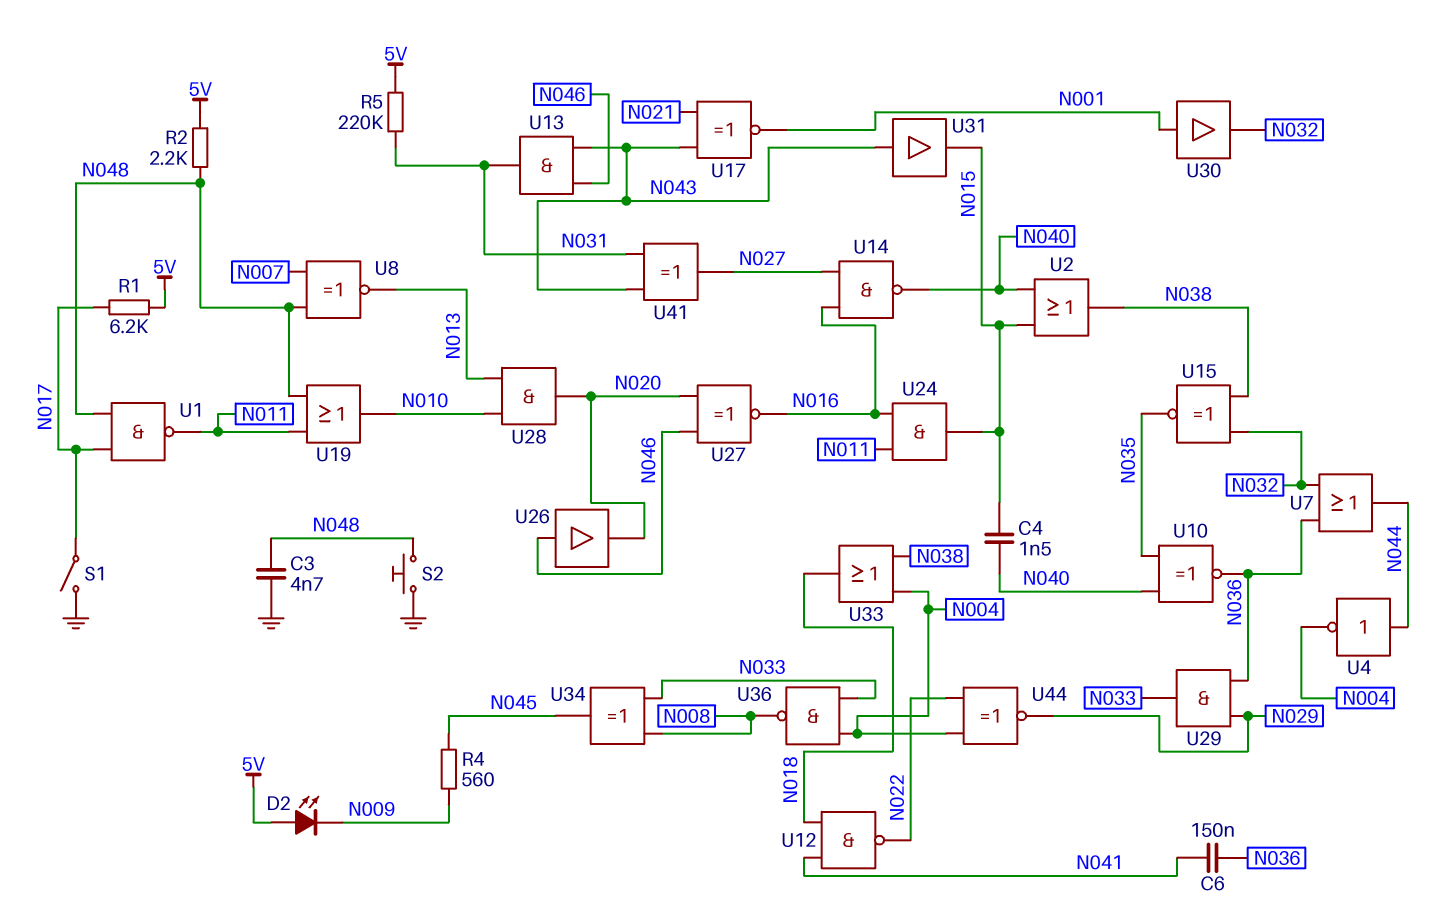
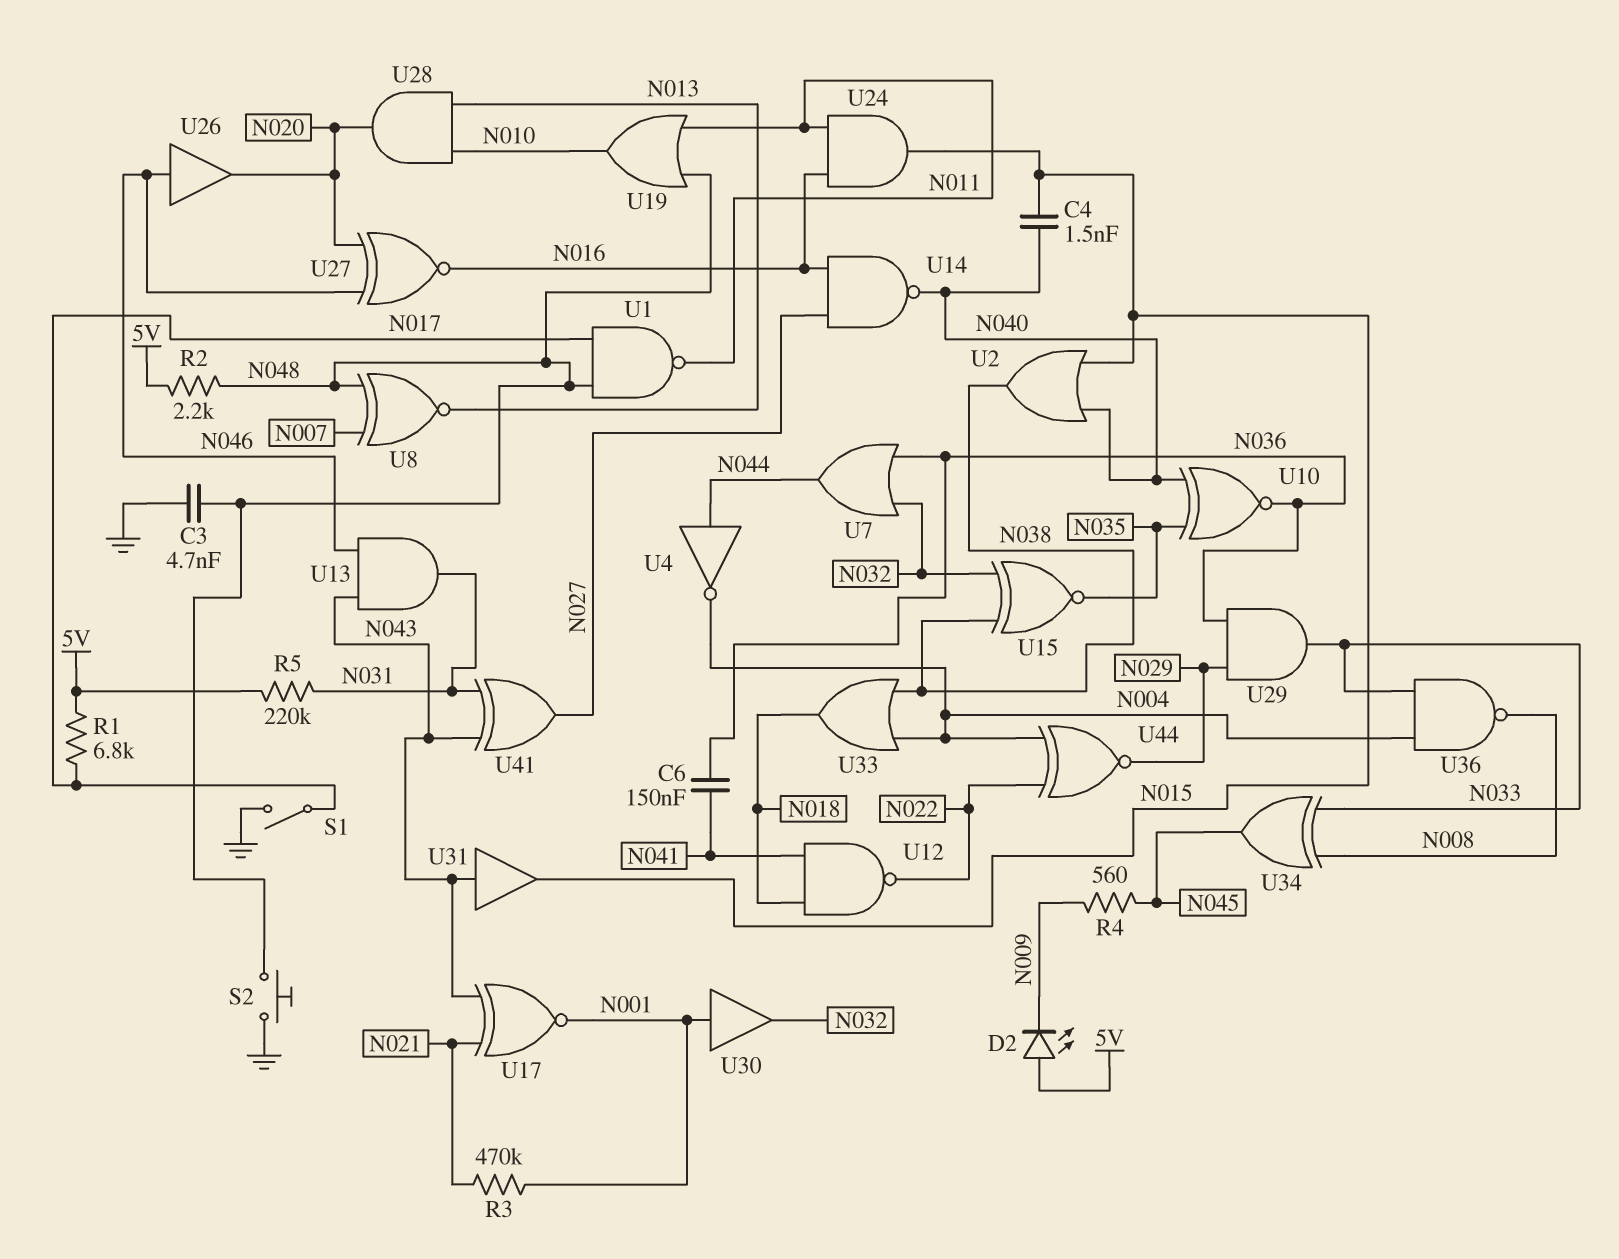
R1: 6.2k (5V, N017) -> 6.8k (5V, N017)
R3: none -> 470k (N001, N021)

